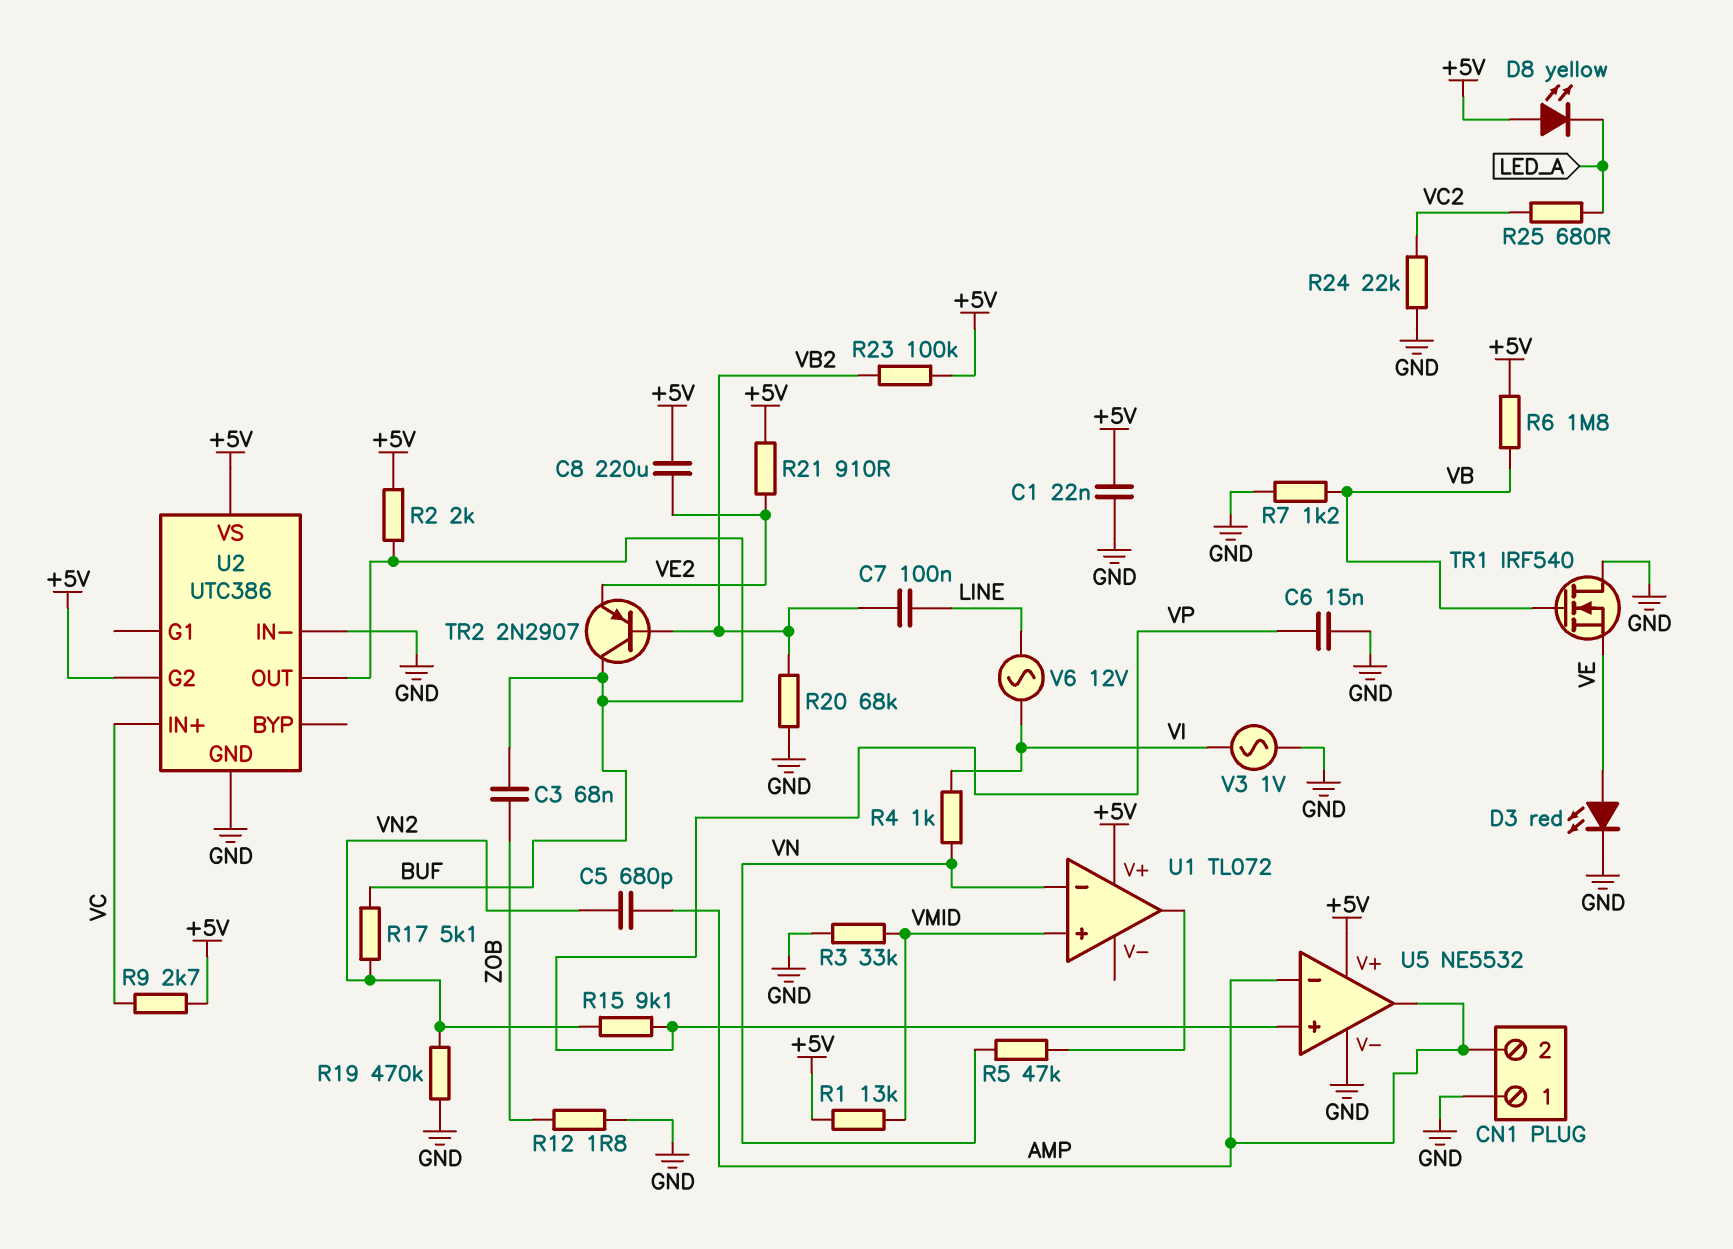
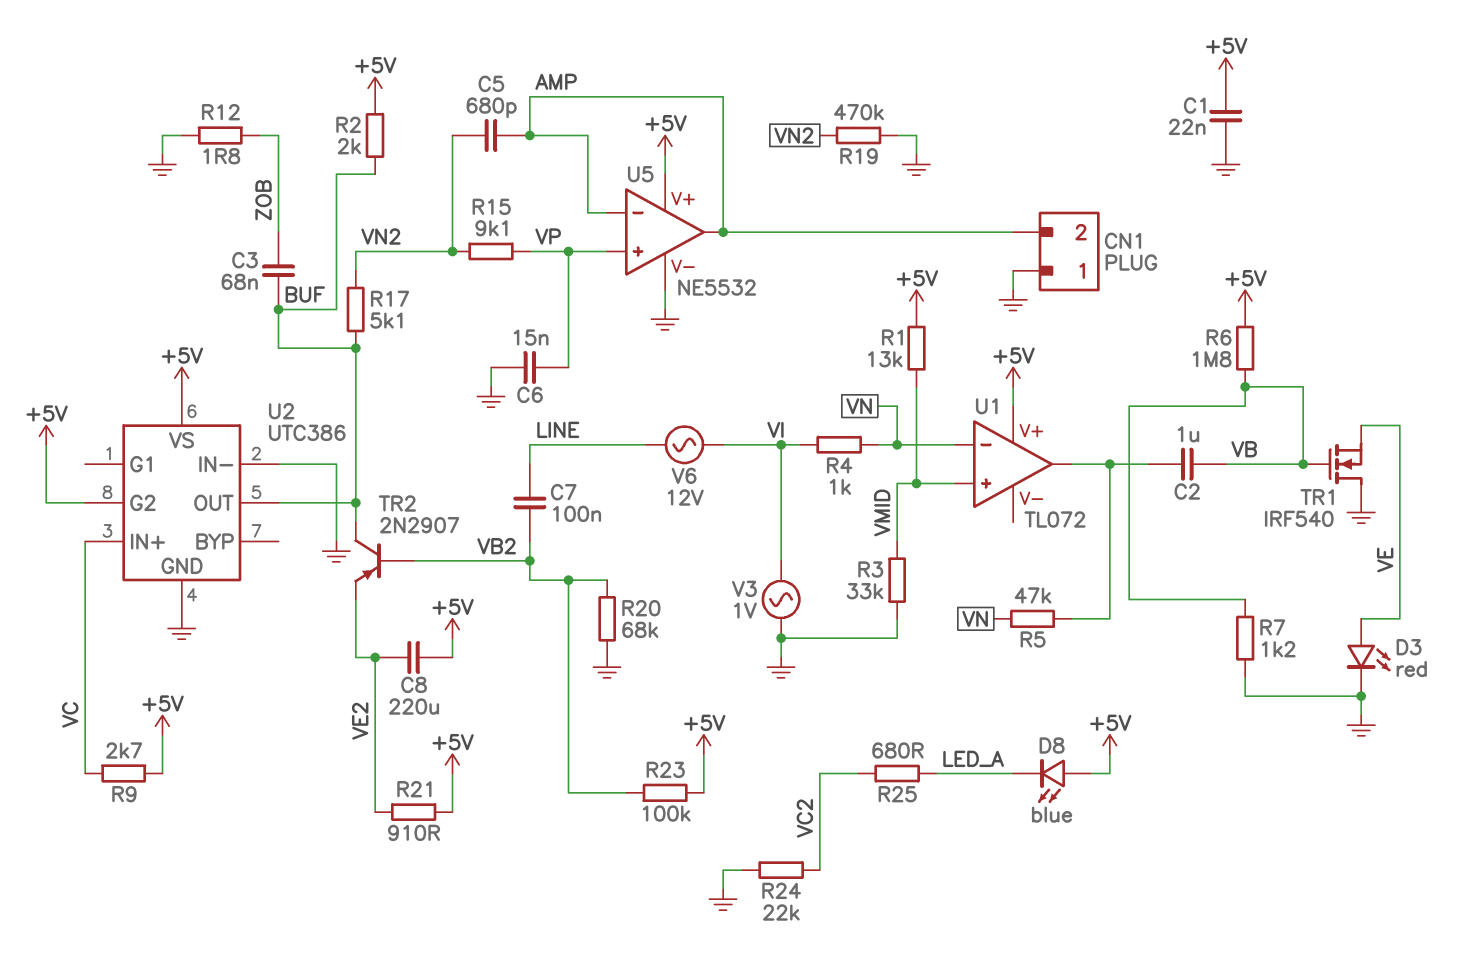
C2: none -> 1uF (U1/out, VB)
D8: LED yellow (A +5V, K LED_A) -> LED blue (A +5V, K LED_A)

